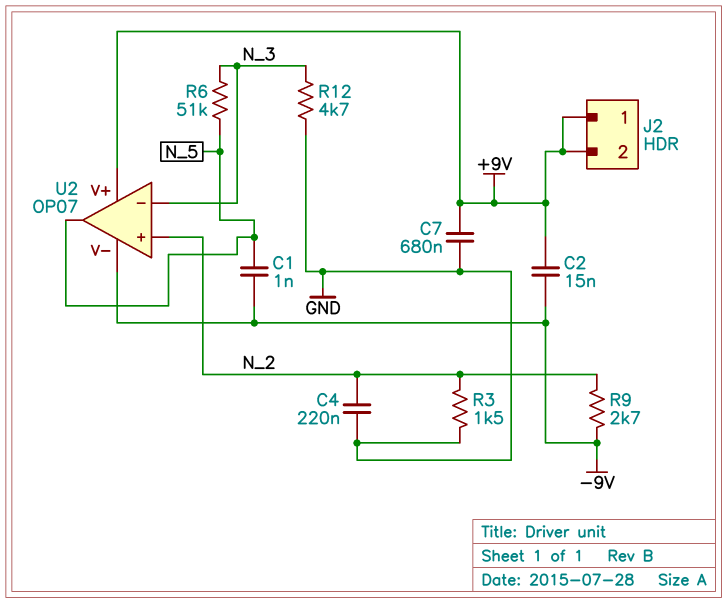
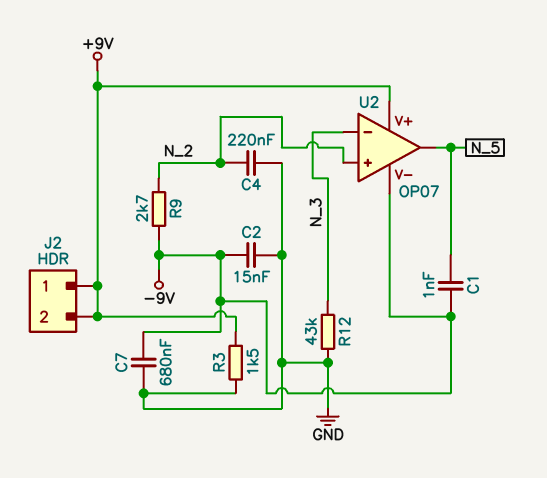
C2: 15nF (+9V, -9V) -> 15nF (-9V, GND)
C7: 680nF (+9V, GND) -> 680nF (-9V, GND)
R3: 1.5k (GND, N_2) -> 1.5k (+9V, GND)
R6: 51k (N_3, N_5) -> none
R12: 4.7k (GND, N_3) -> 43k (GND, N_3)

